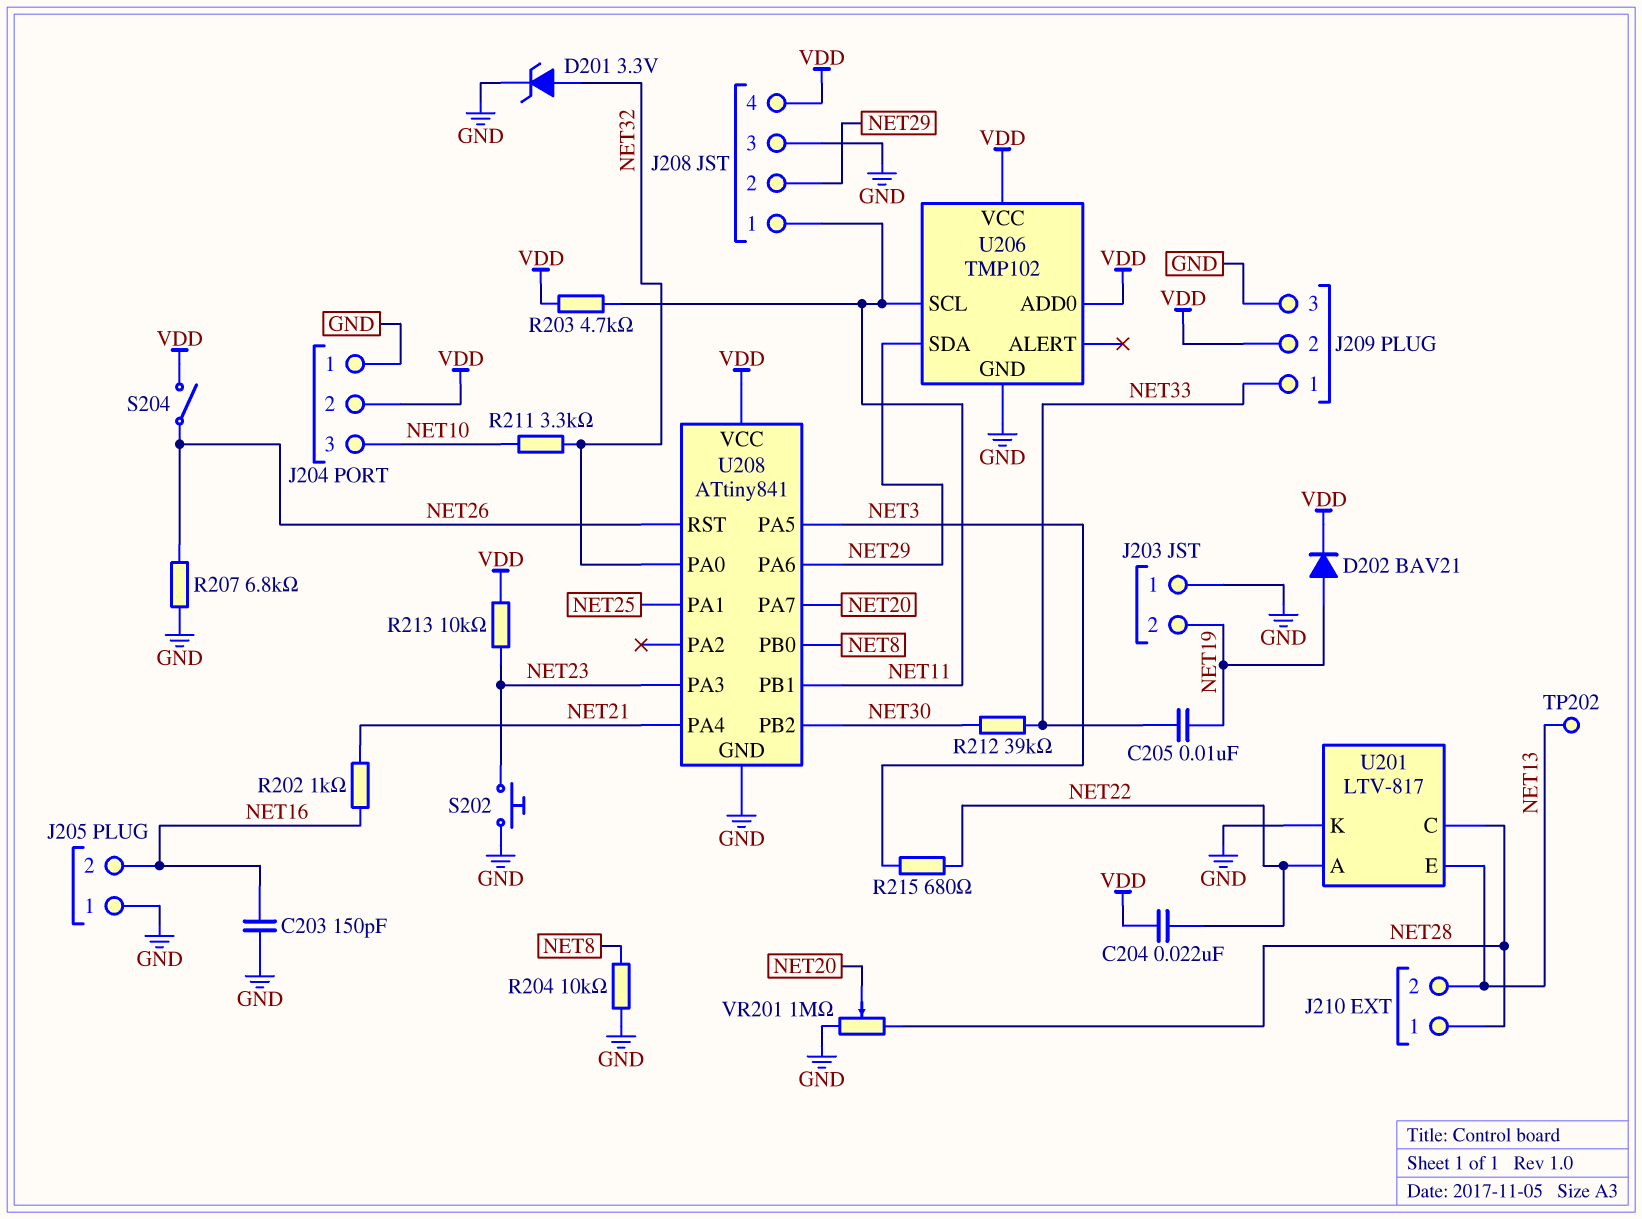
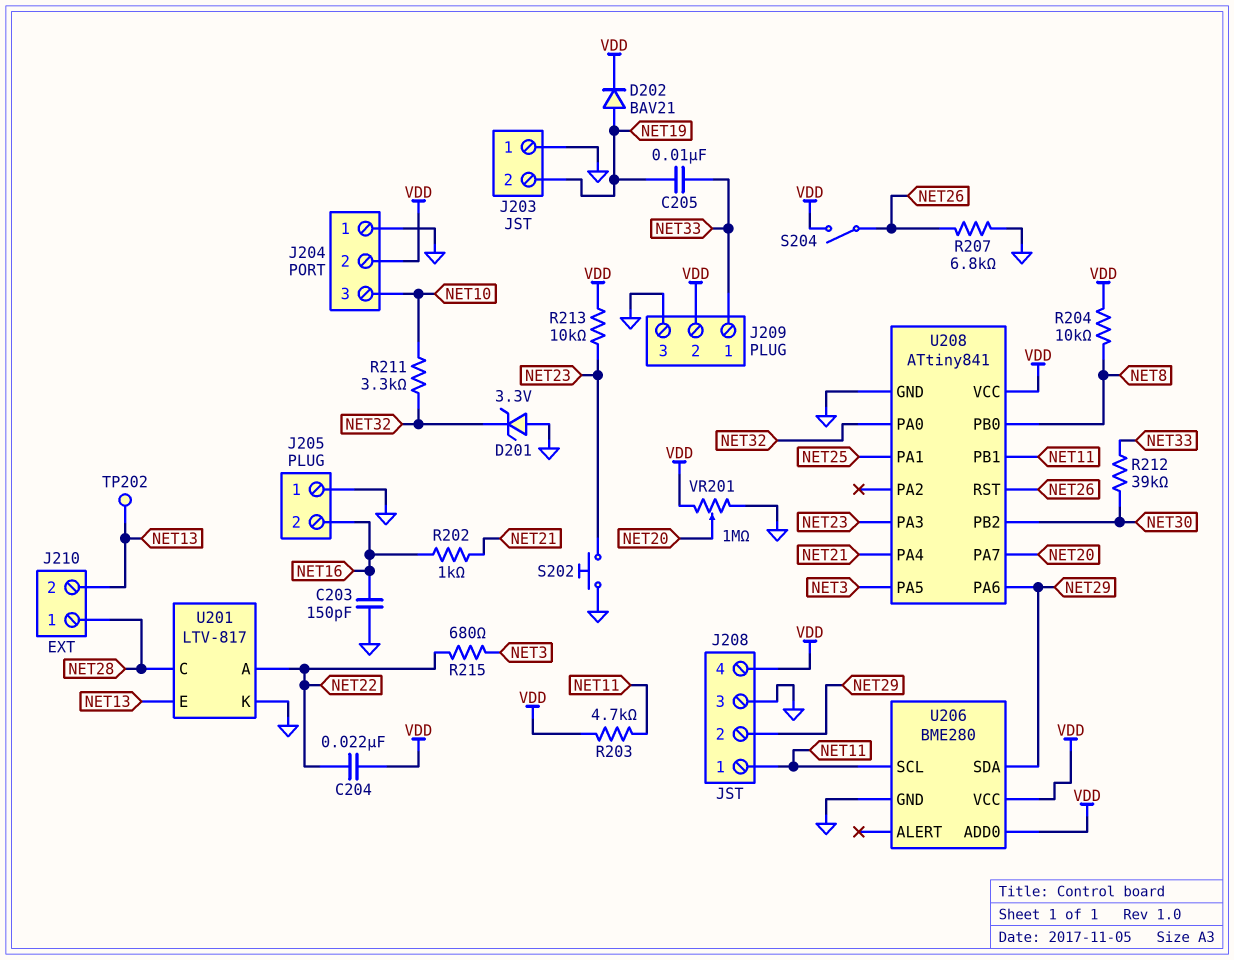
D201: zener 3.3V (A NET32, K GND) -> zener 3.3V (A GND, K NET32)
R204: 10k (GND, NET8) -> 10k (NET8, VDD)
U206: TMP102 -> BME280
VR201: 1M (GND, NET28, wiper NET20) -> 1M (GND, VDD, wiper NET20)

